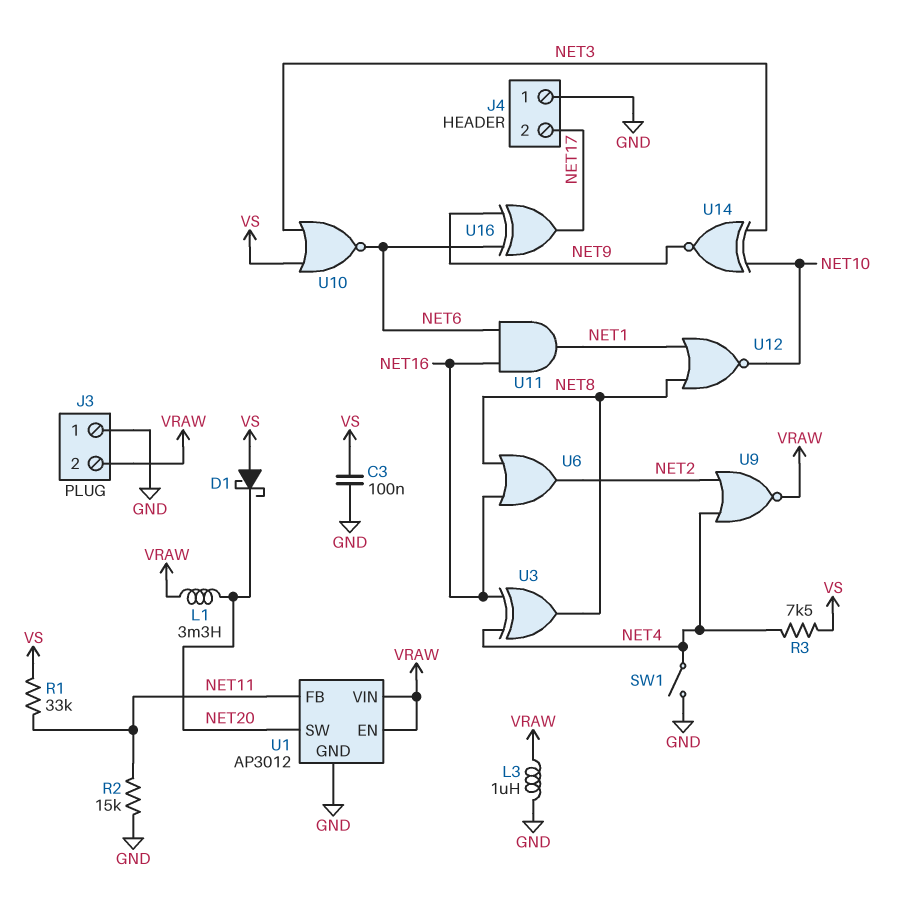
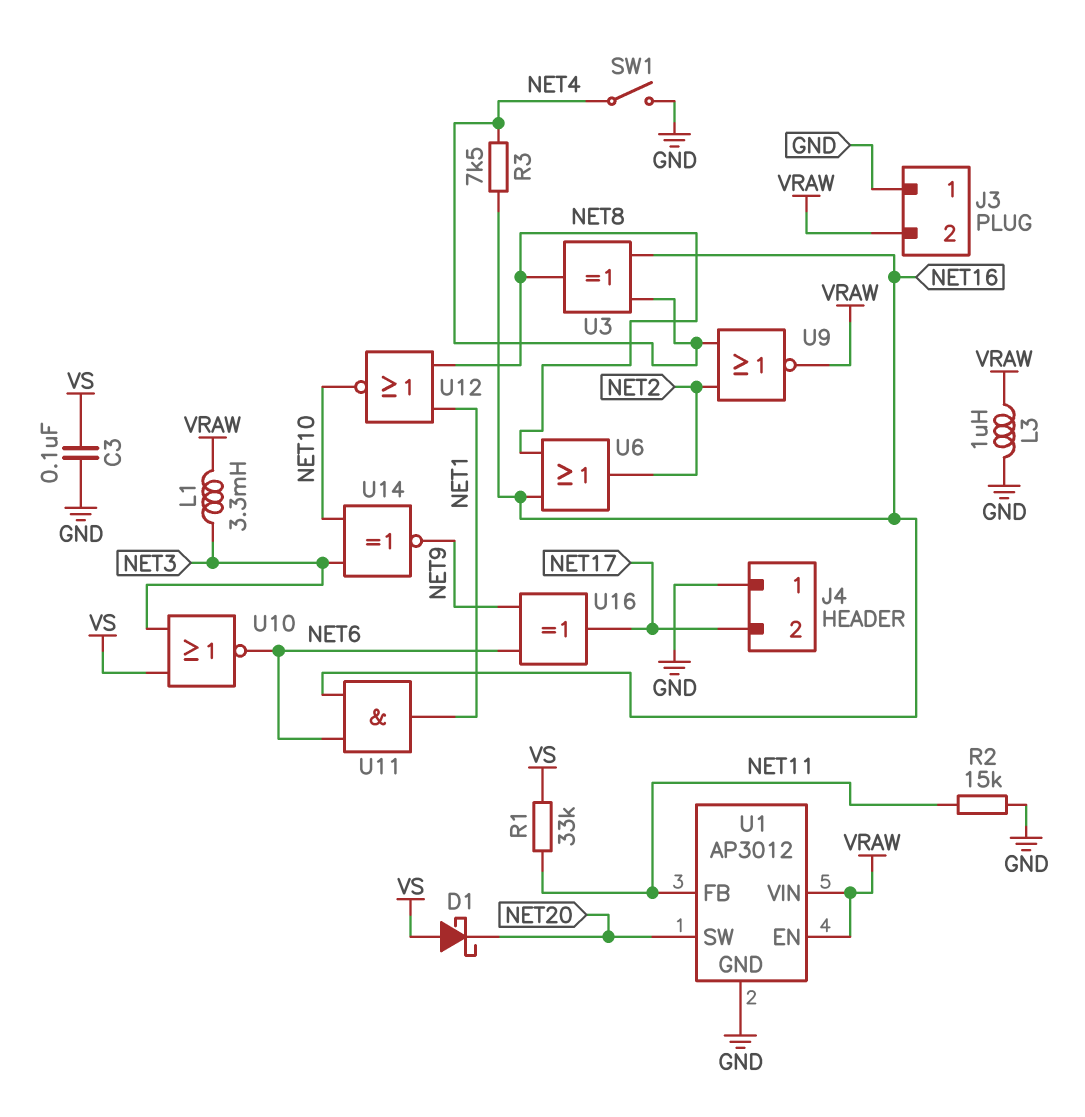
L1: 3.3mH (NET20, VRAW) -> 3.3mH (NET3, VRAW)
R3: 7.5k (NET4, VS) -> 7.5k (NET4, NET16)

